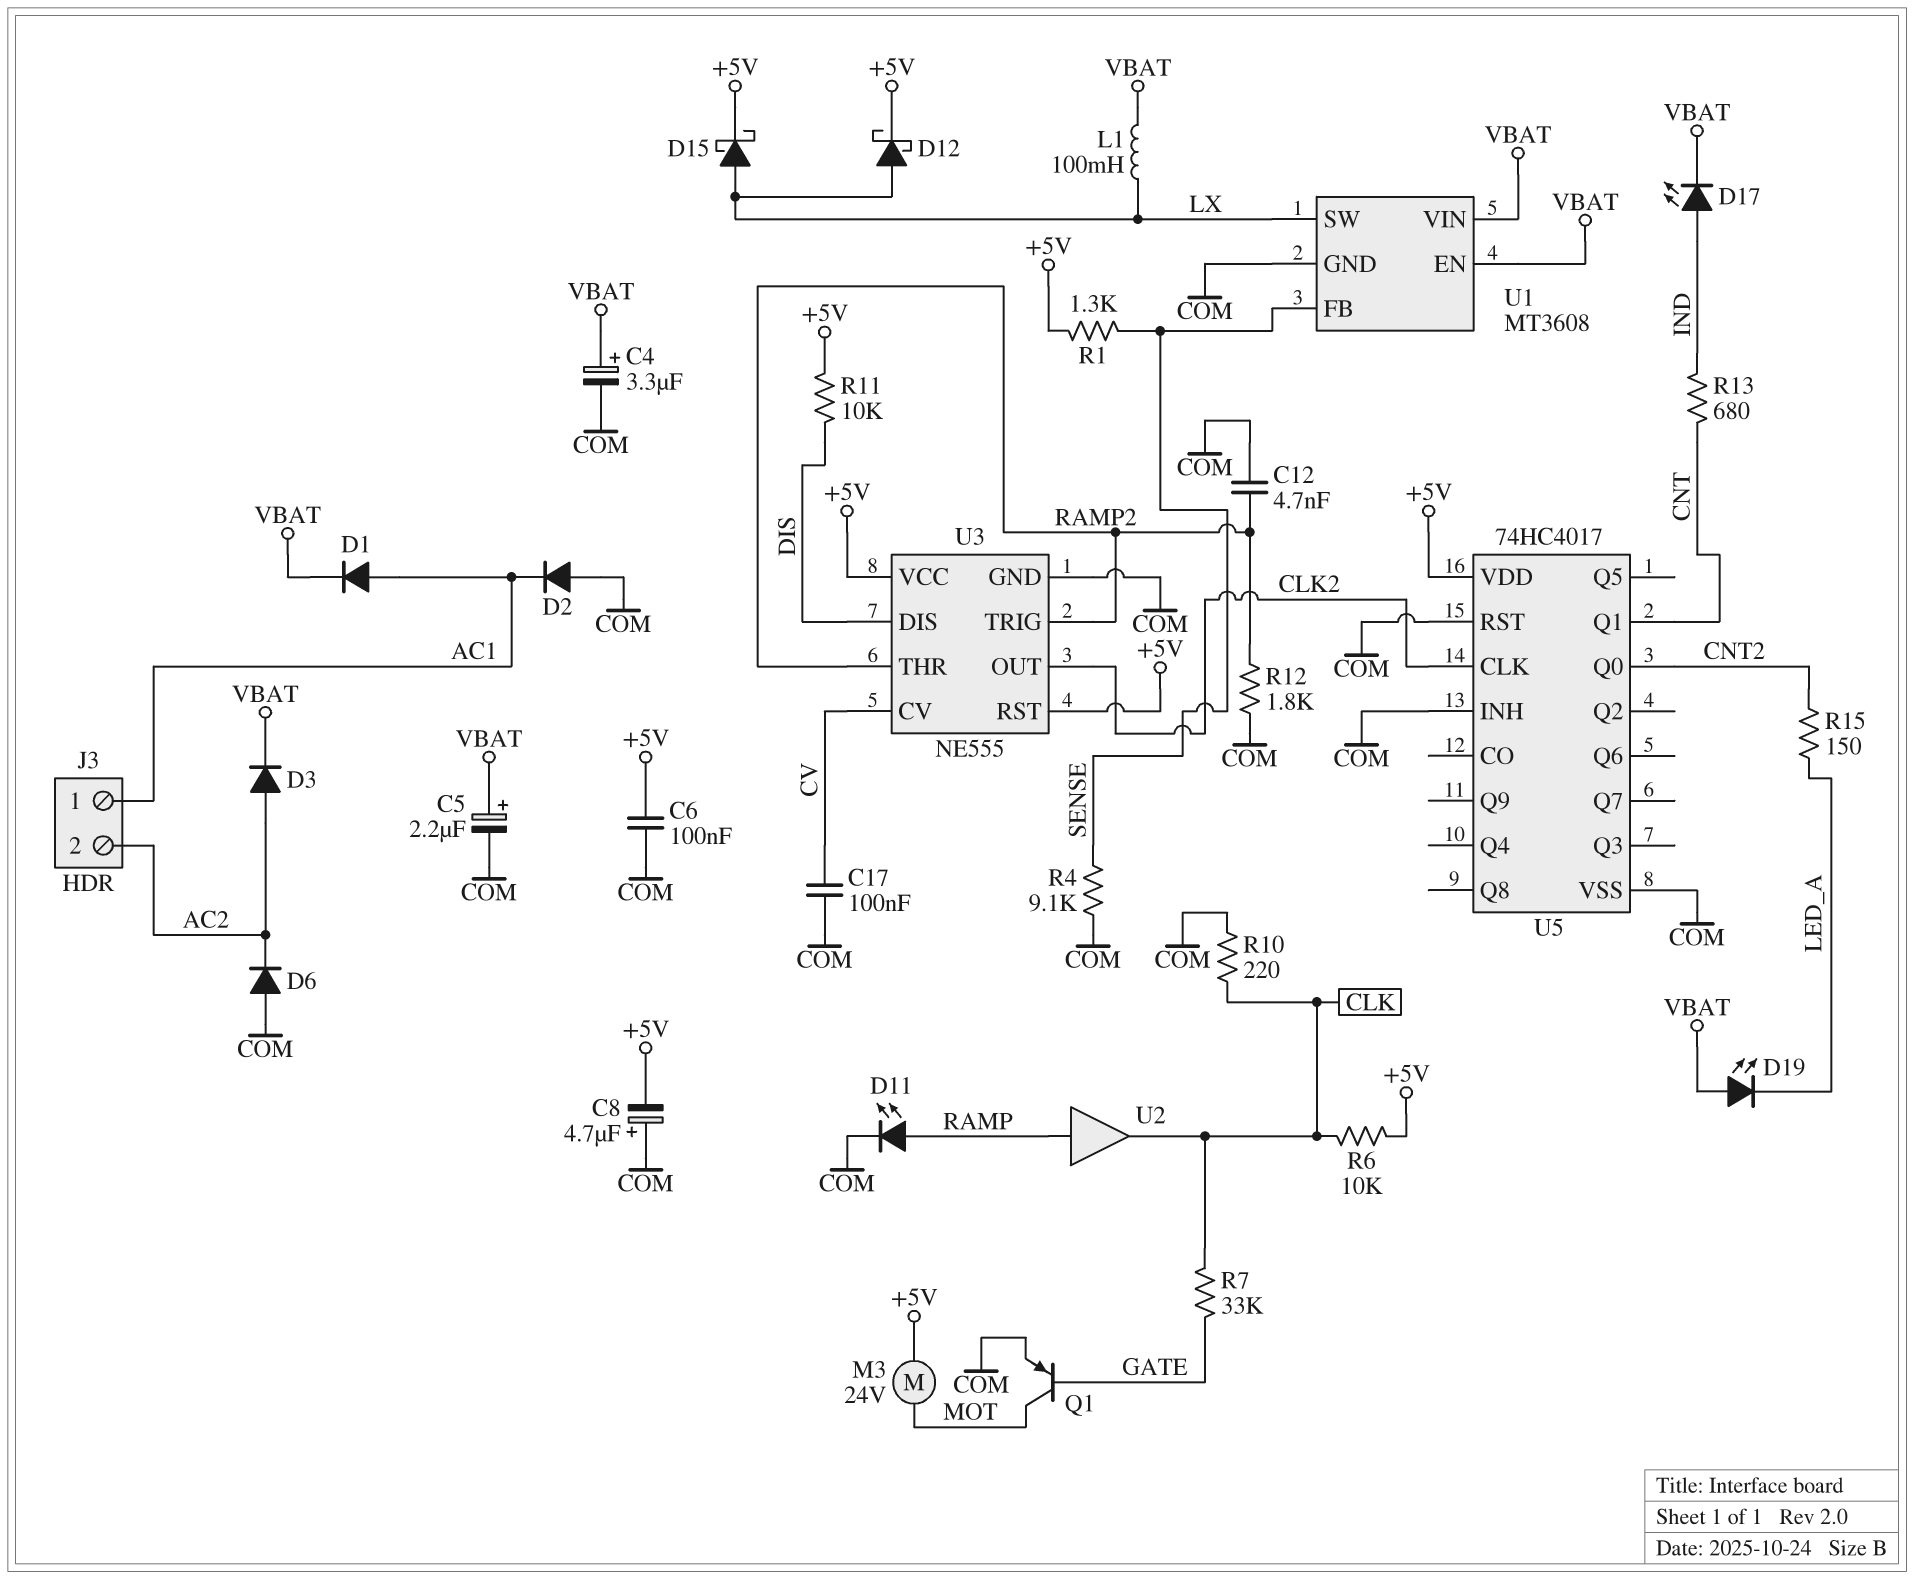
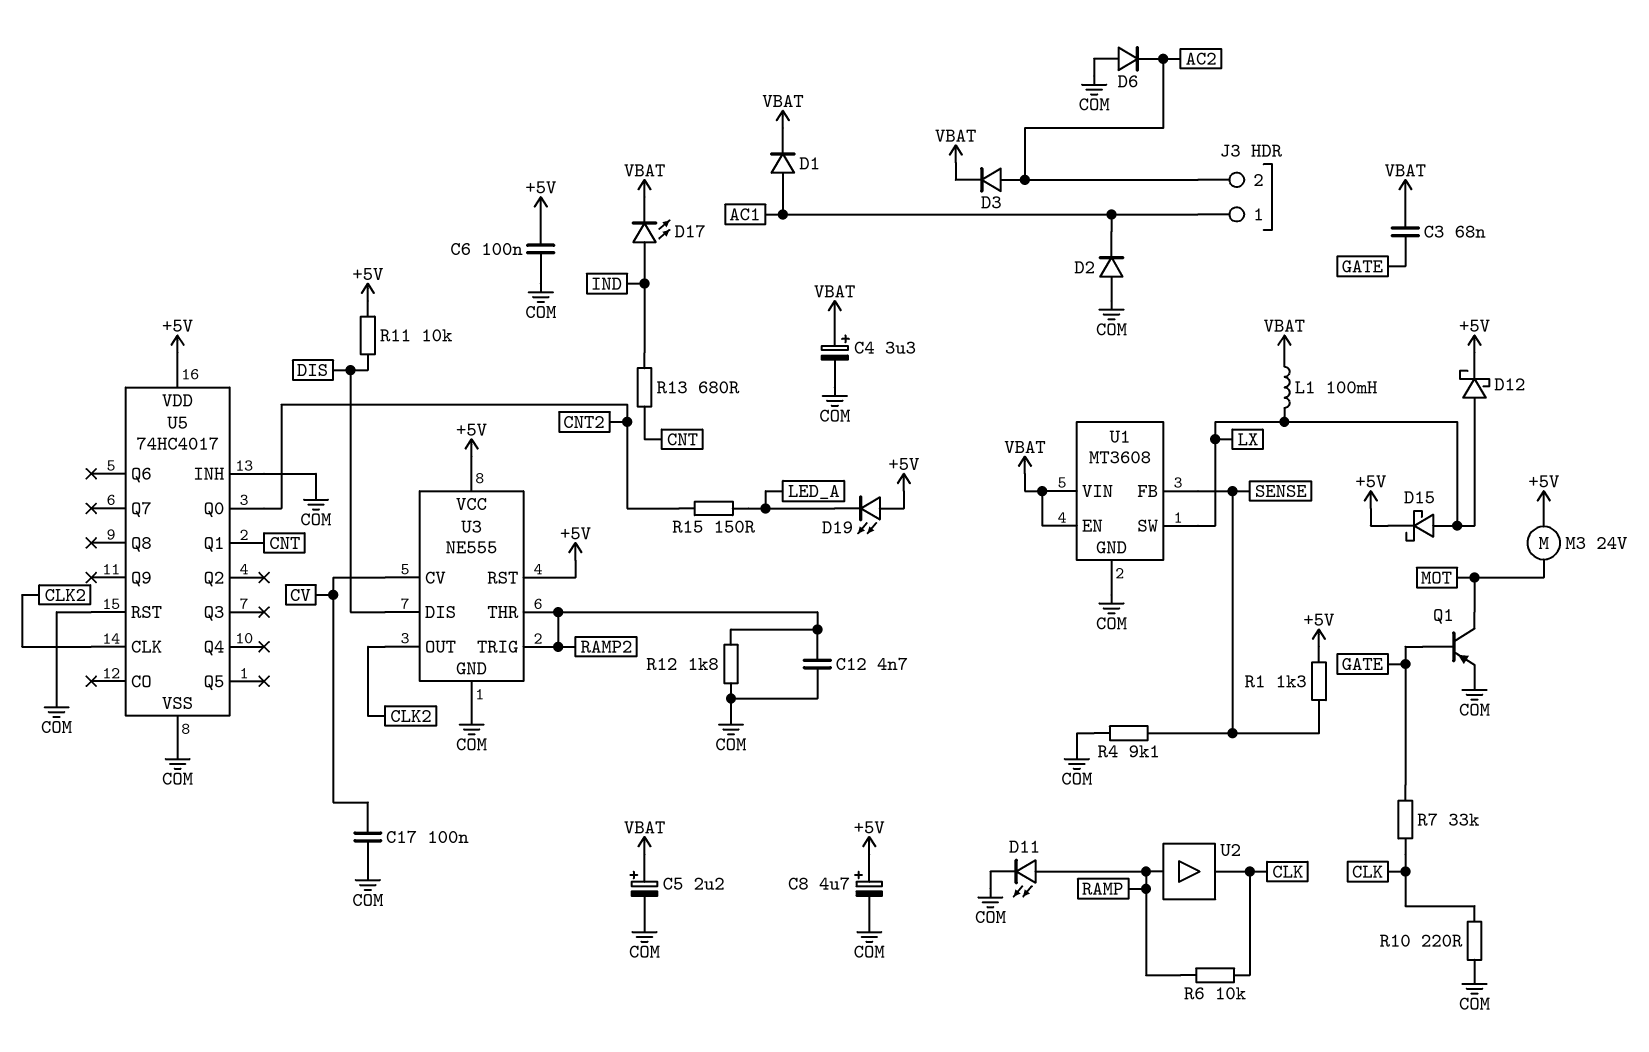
C3: none -> 68nF (GATE, VBAT)
C8: 4.7uF (plus COM, minus +5V) -> 4.7uF (plus +5V, minus COM)
D19: LED (A VBAT, K LED_A) -> LED (A +5V, K LED_A)
R6: 10k (+5V, CLK) -> 10k (CLK, RAMP)

